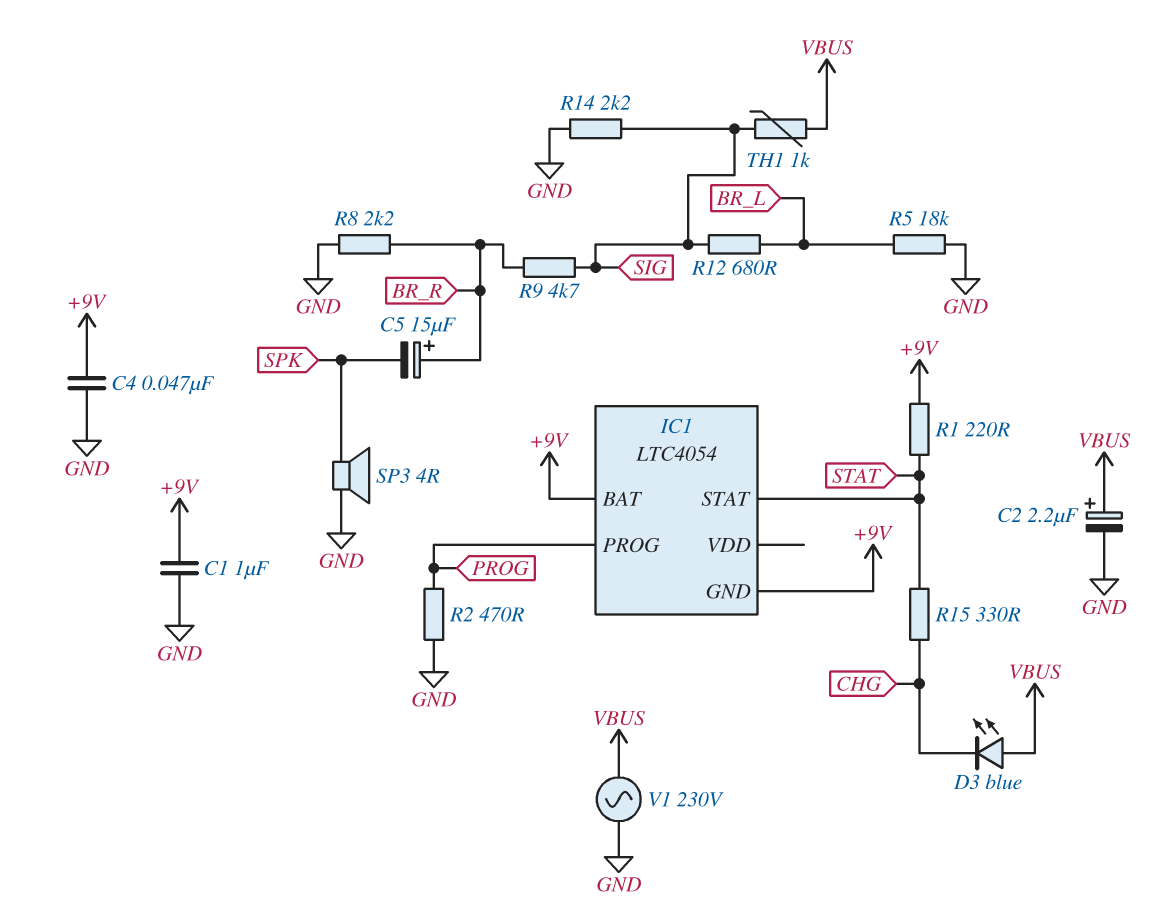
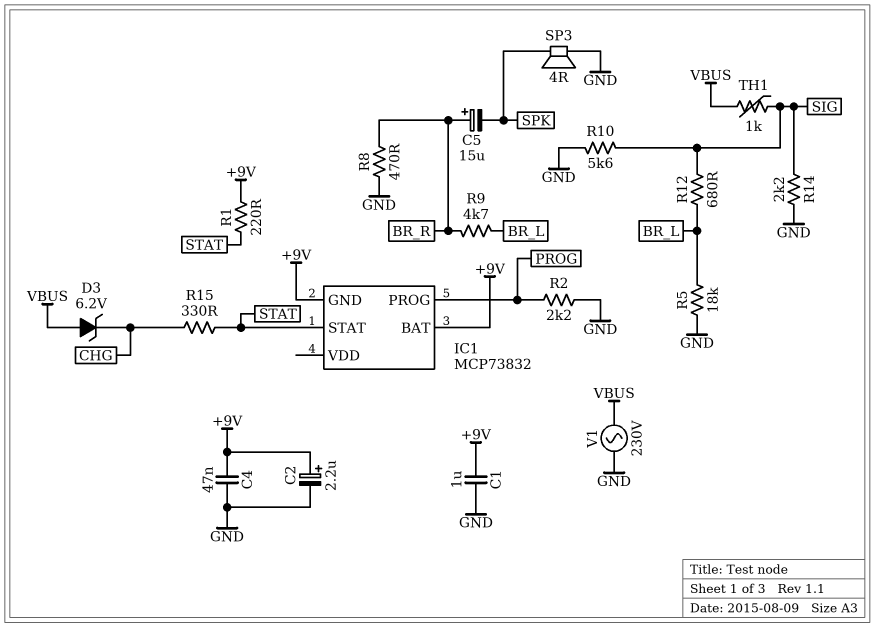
C2: 2.2uF (plus VBUS, minus GND) -> 2.2uF (plus +9V, minus GND)
D3: LED blue (A VBUS, K CHG) -> zener 6.2V (A VBUS, K CHG)
IC1: LTC4054 -> MCP73832
R2: 470 (GND, PROG) -> 2.2k (GND, PROG)
R8: 2.2k (BR_R, GND) -> 470 (BR_R, GND)
R9: 4.7k (BR_R, SIG) -> 4.7k (BR_L, BR_R)
R10: none -> 5.6k (GND, SIG)

